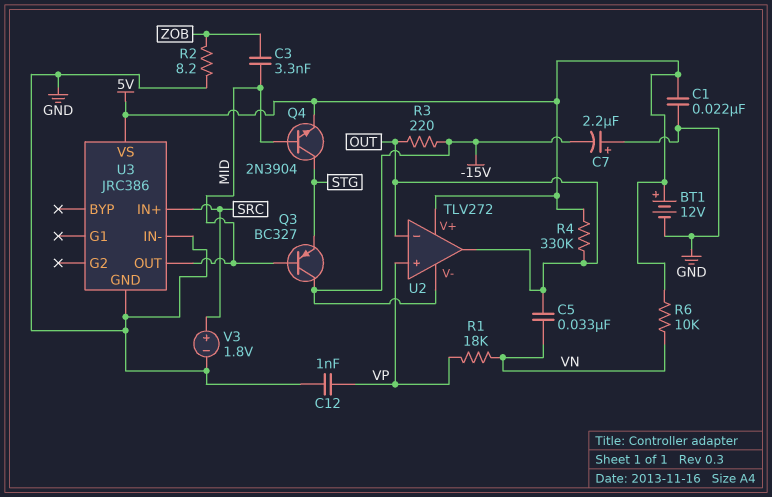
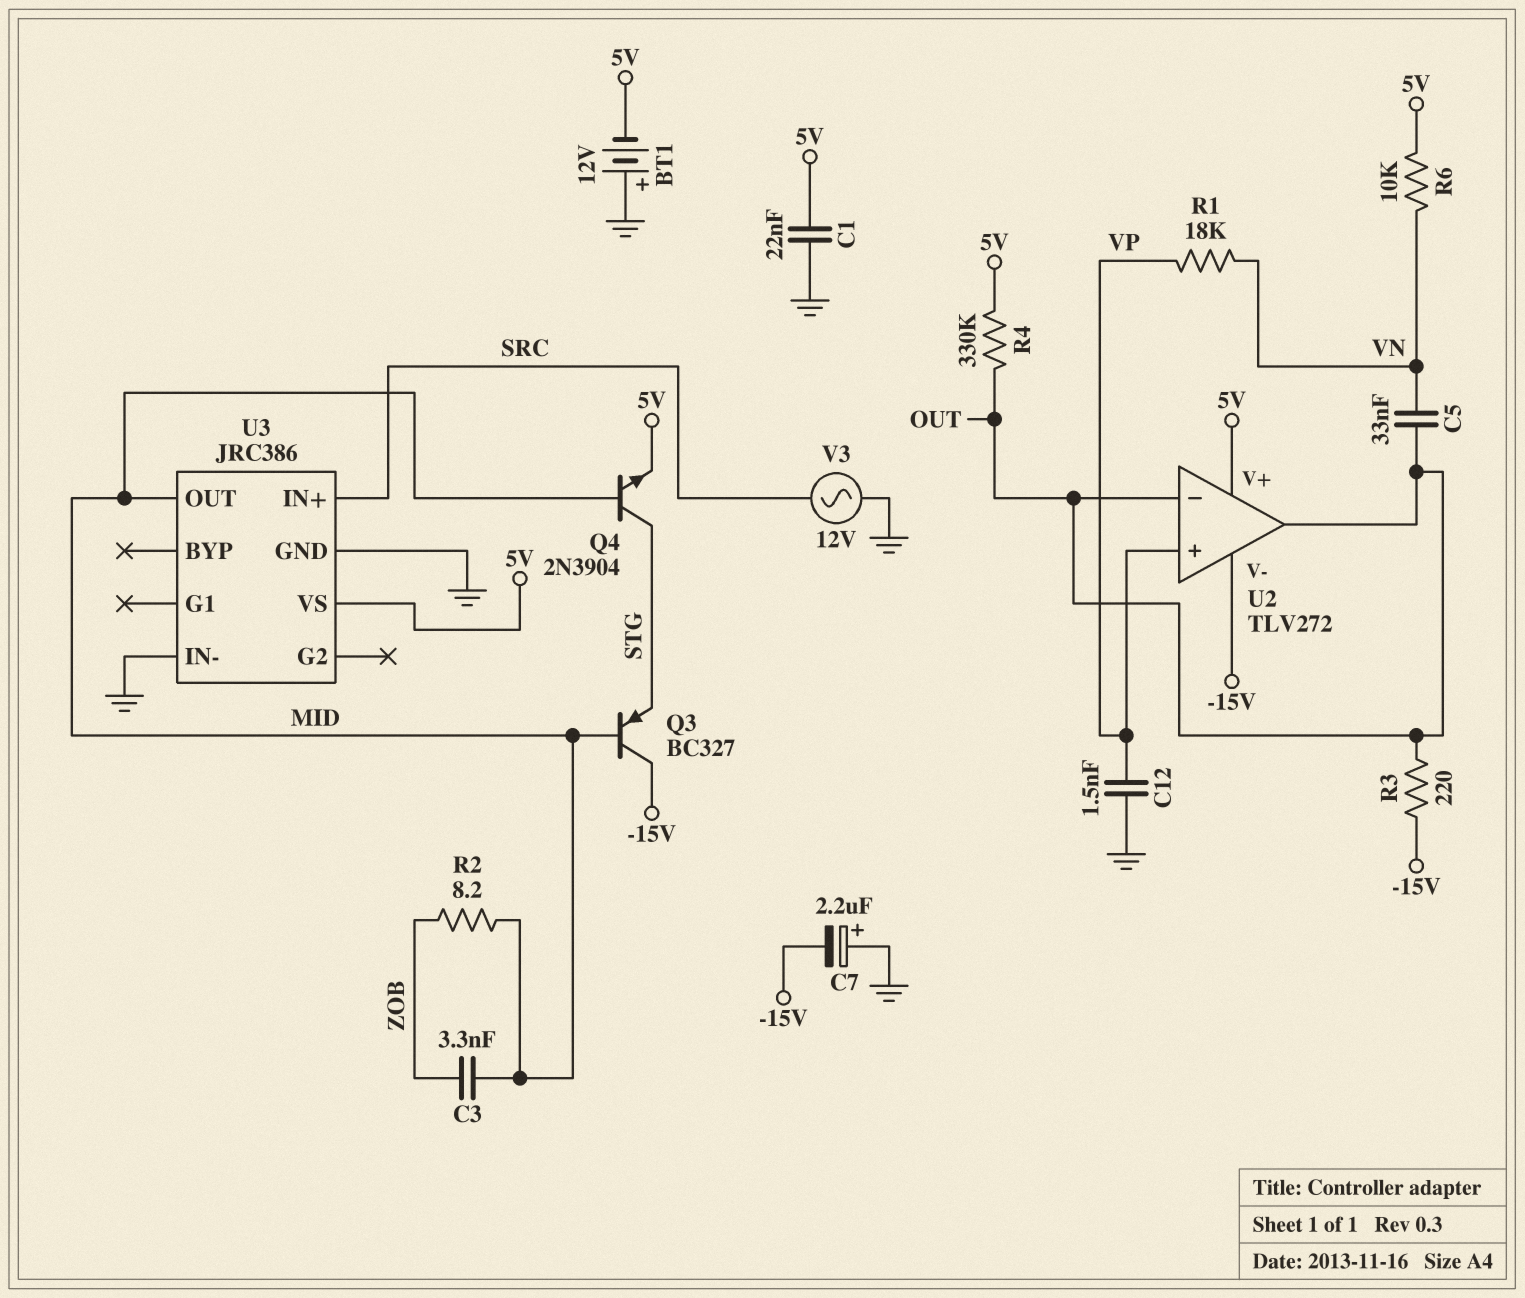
BT1: 12V (plus 5V, minus GND) -> 12V (plus GND, minus 5V)
C12: 1nF (GND, VP) -> 1.5nF (GND, VP)
R2: 8.2 (GND, ZOB) -> 8.2 (MID, ZOB)
V3: 1.8V (plus SRC, minus GND) -> AC 12V (GND, SRC)

